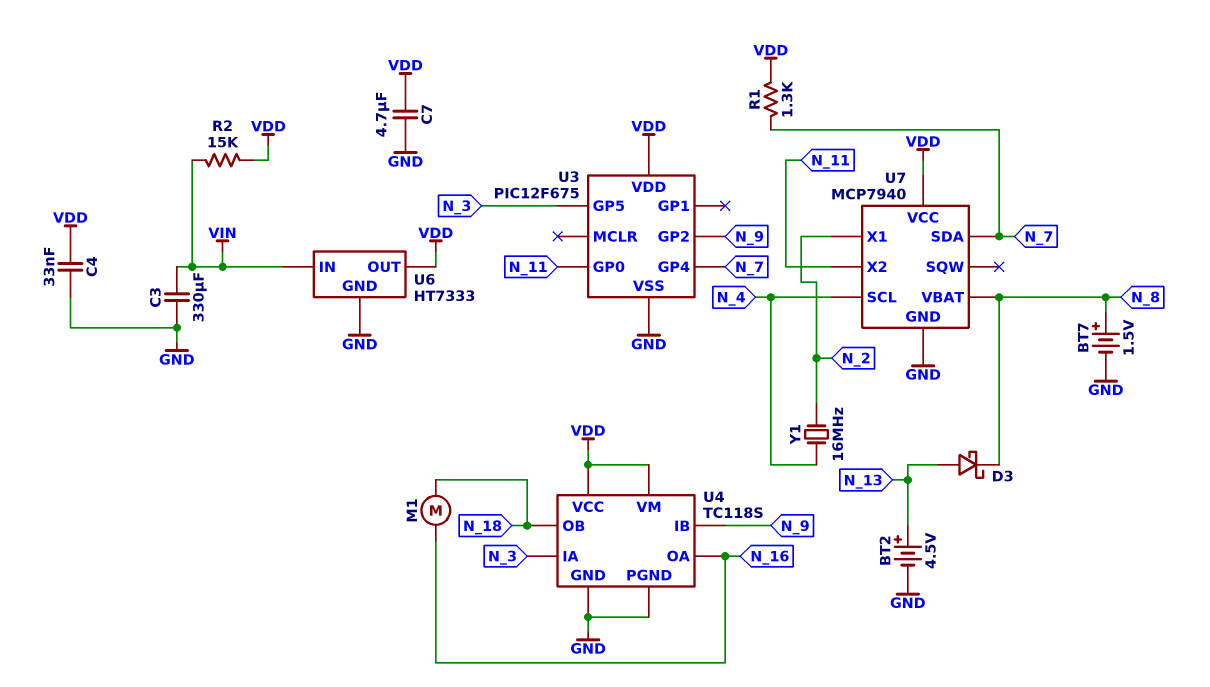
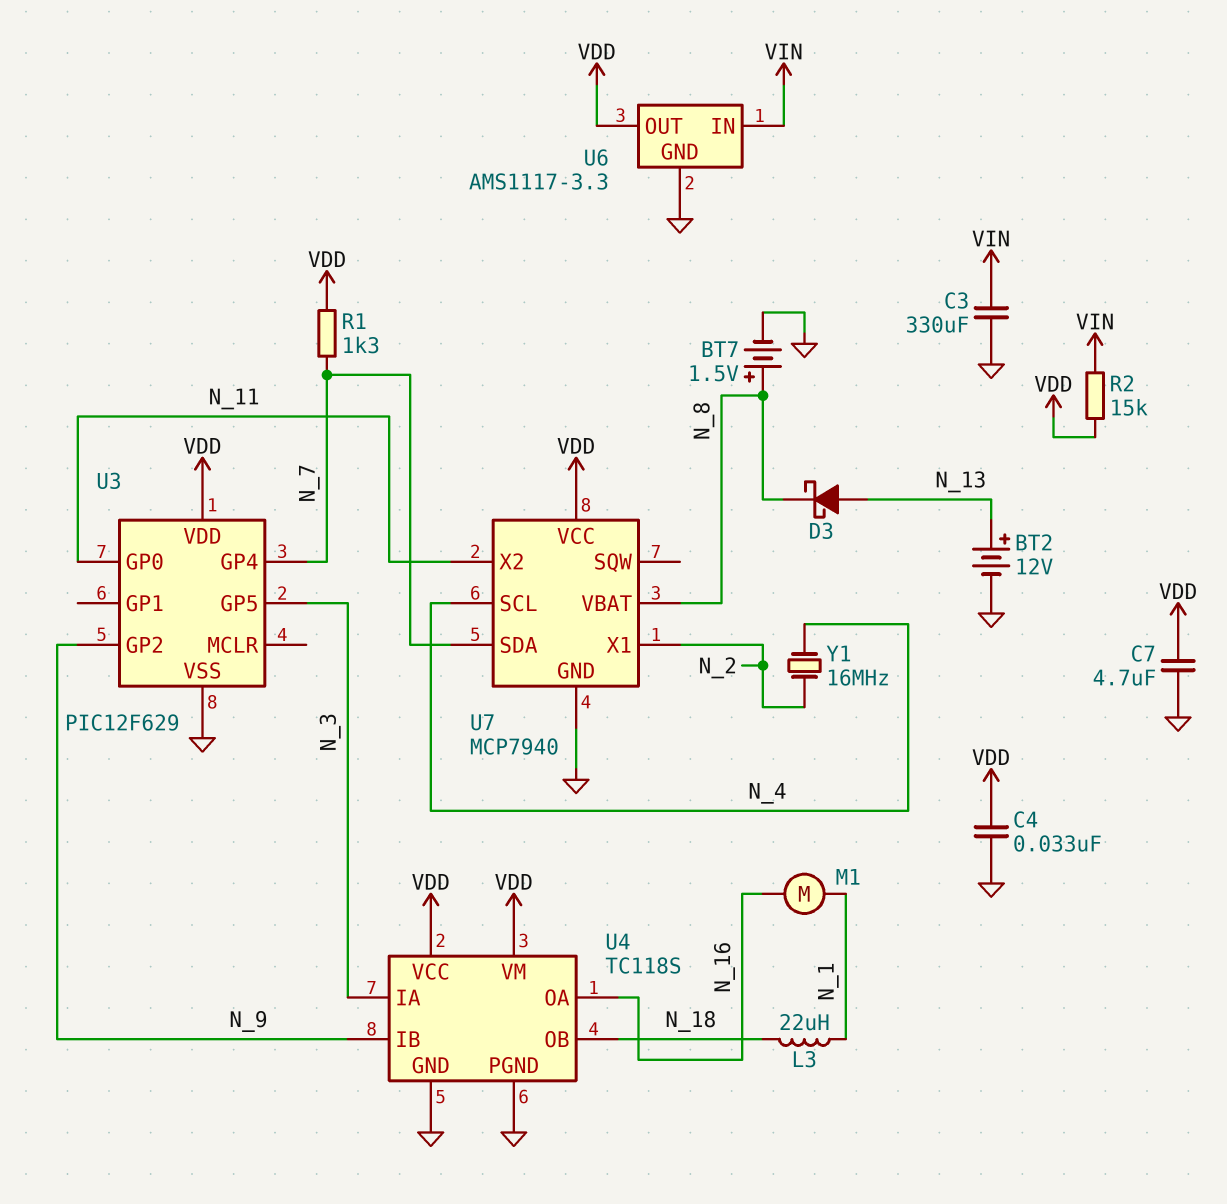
BT2: 4.5V (plus N_13, minus GND) -> 12V (plus N_13, minus GND)
L3: none -> 22uH (N_1, N_18)
M1: motor (N_16, N_18) -> motor (N_1, N_16)
U3: PIC12F675 -> PIC12F629
U6: HT7333 -> AMS1117-3.3

